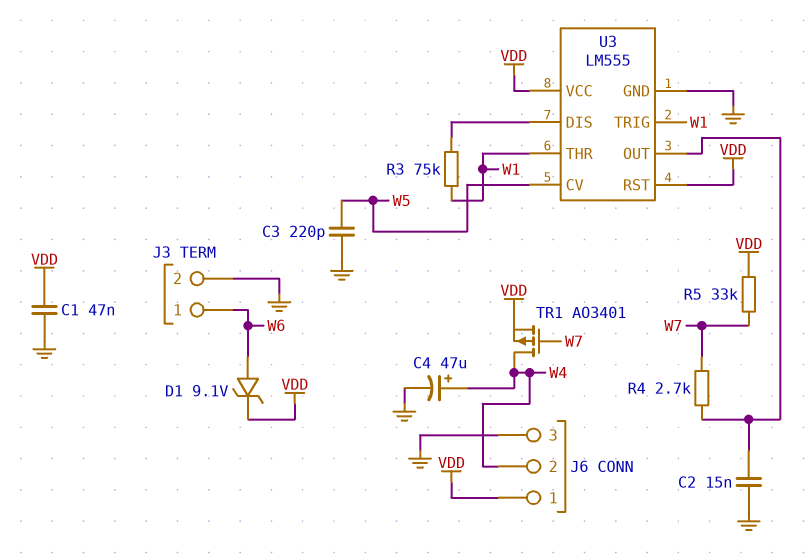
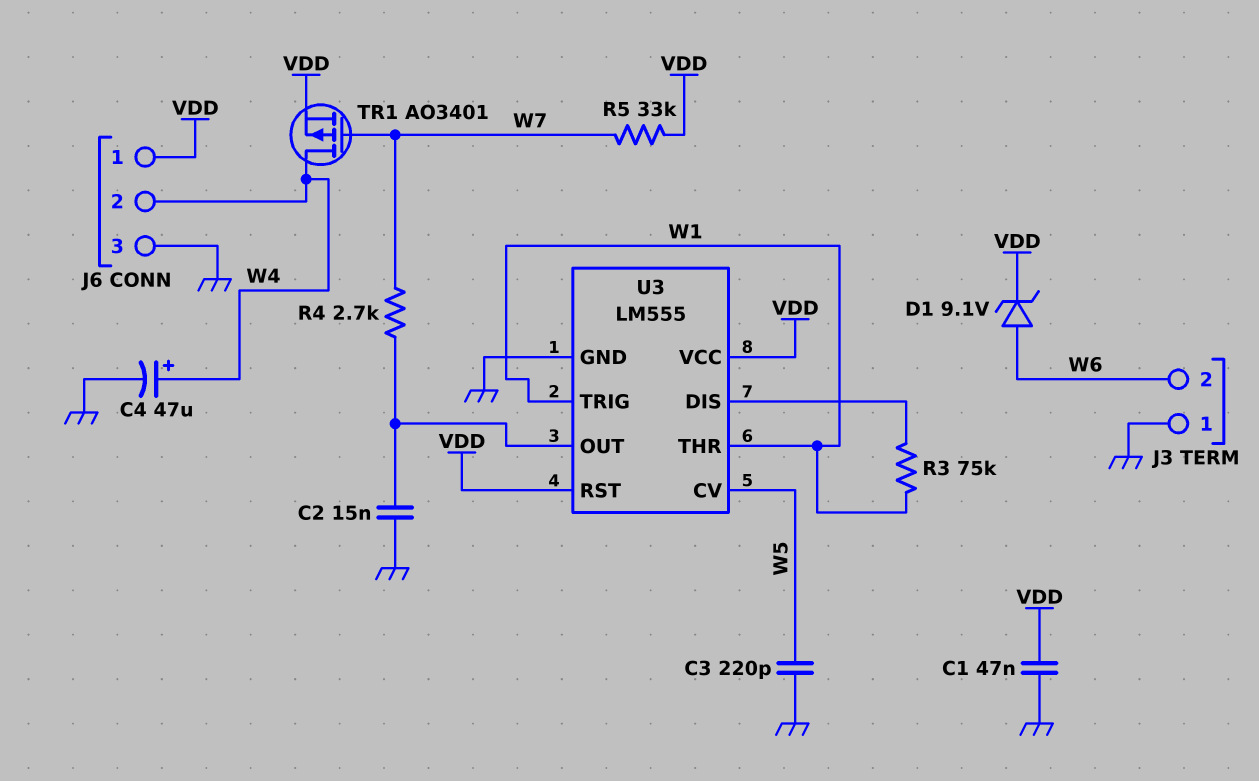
J3 pin 1: W6 -> GND
J3 pin 2: GND -> W6

